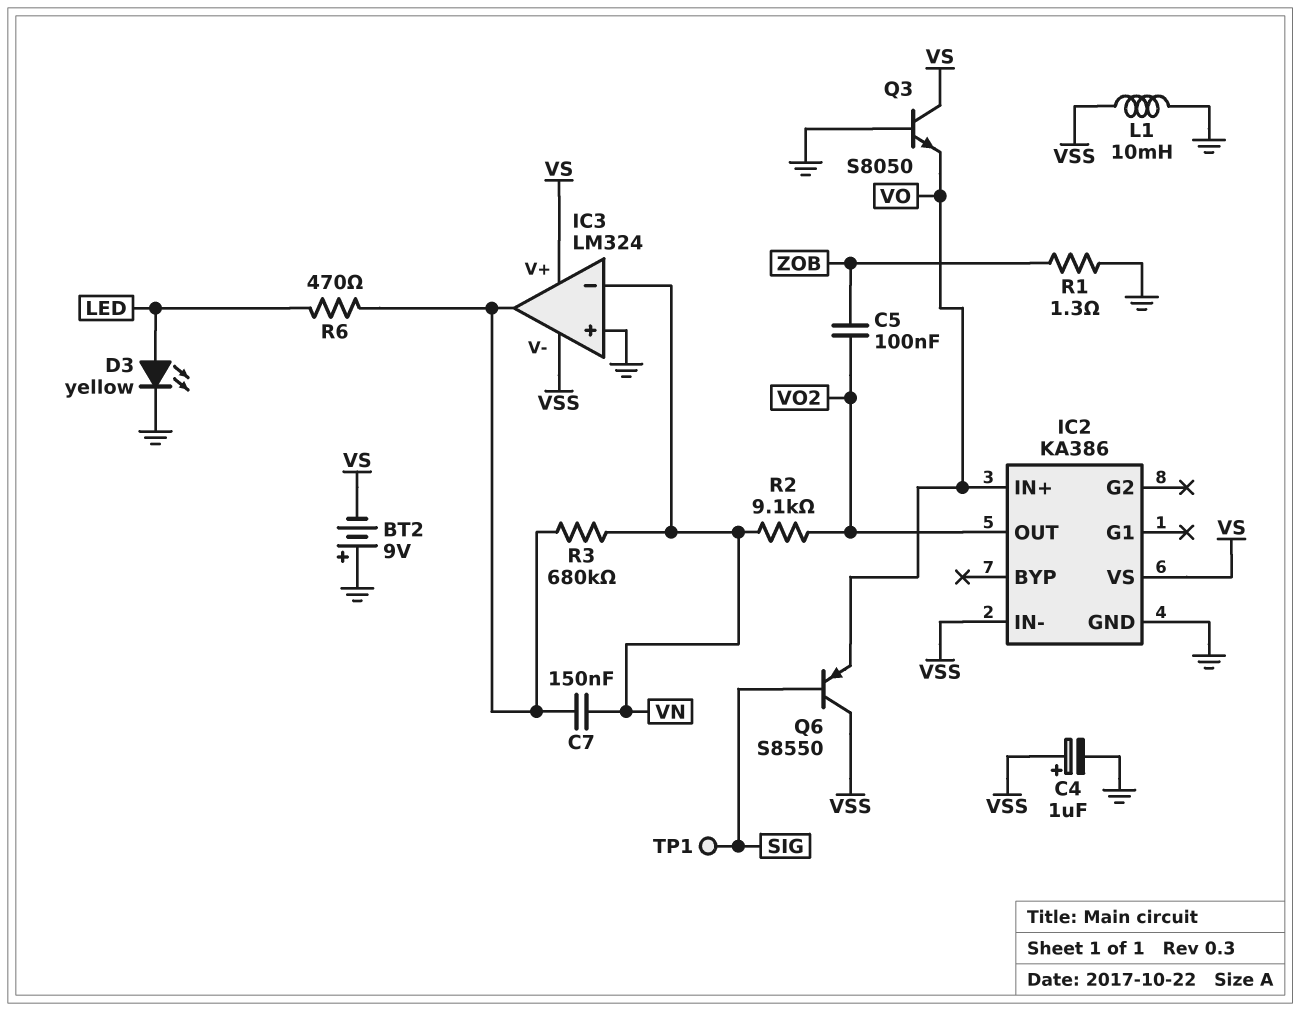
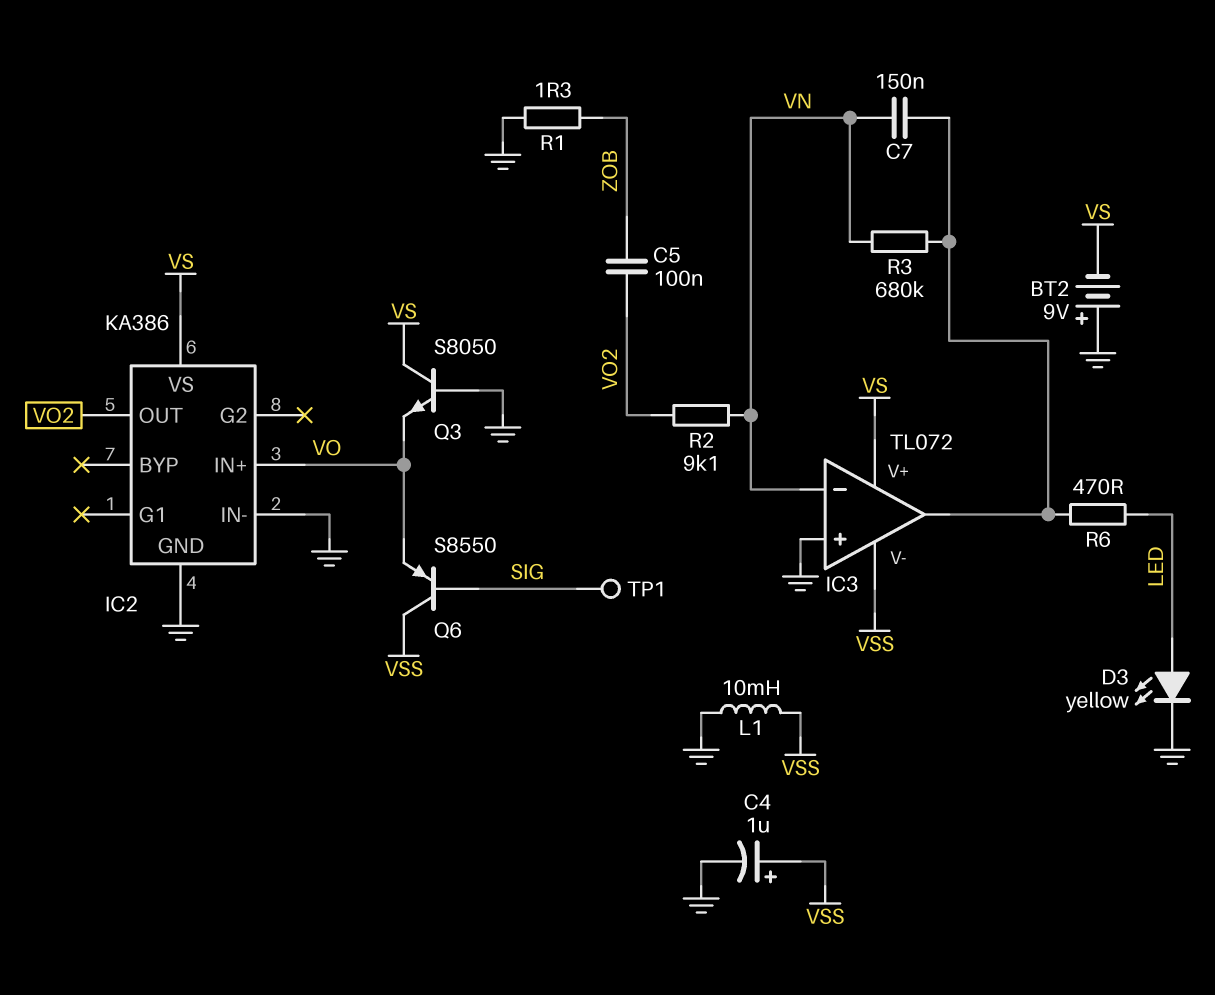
IC2 pin IN-: VSS -> GND
IC3: LM324 -> TL072

